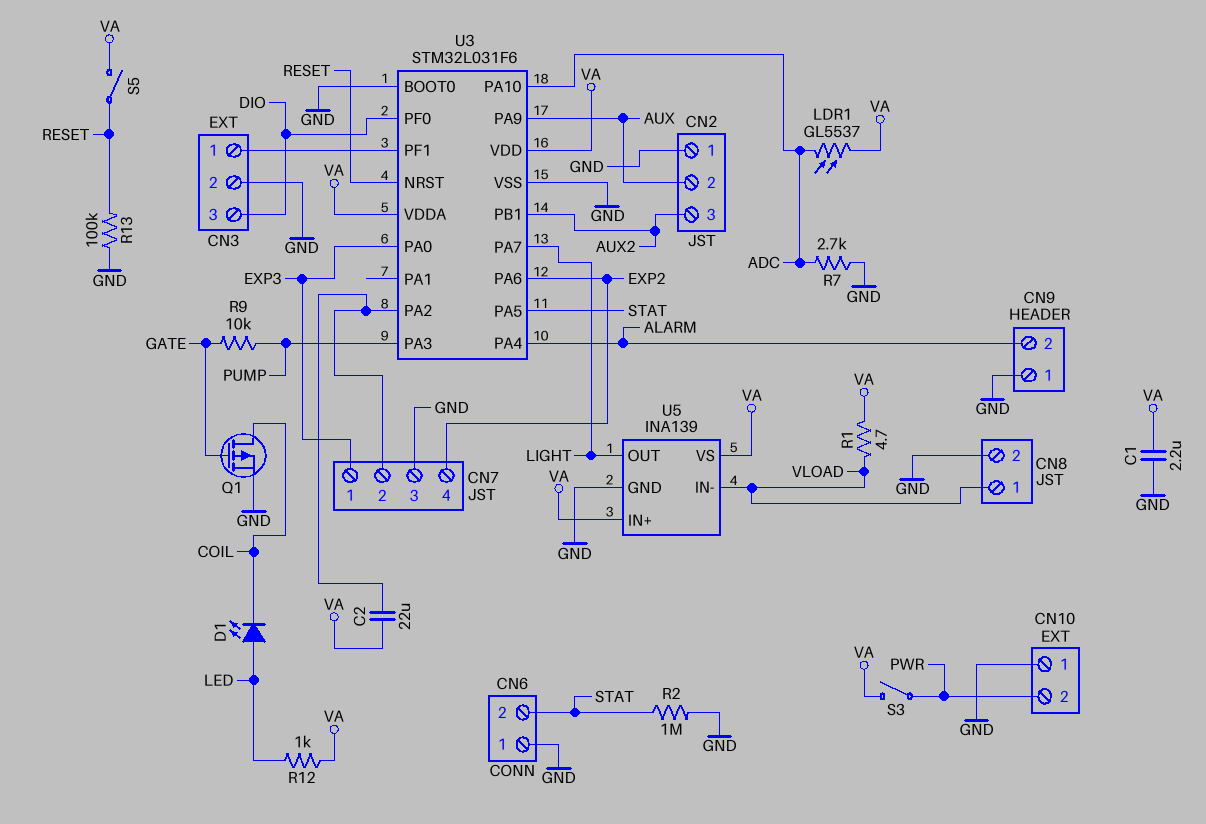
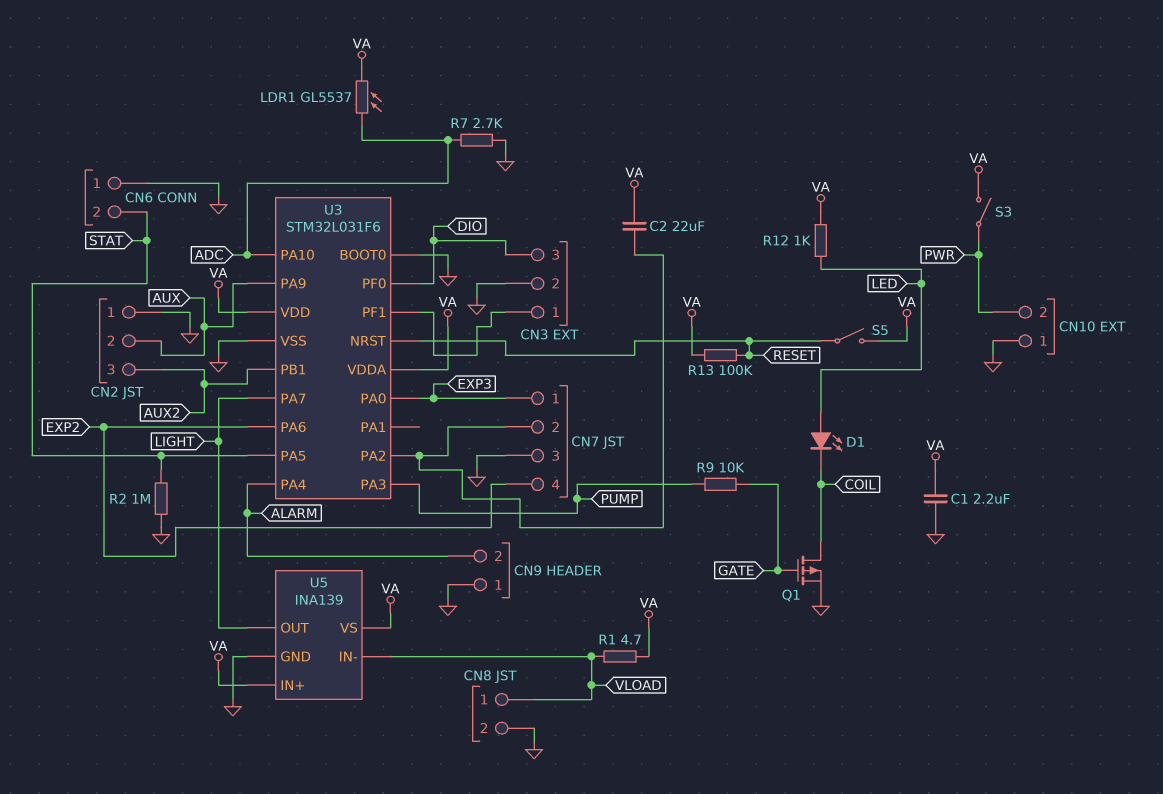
R13: 100k (GND, RESET) -> 100k (RESET, VA)

